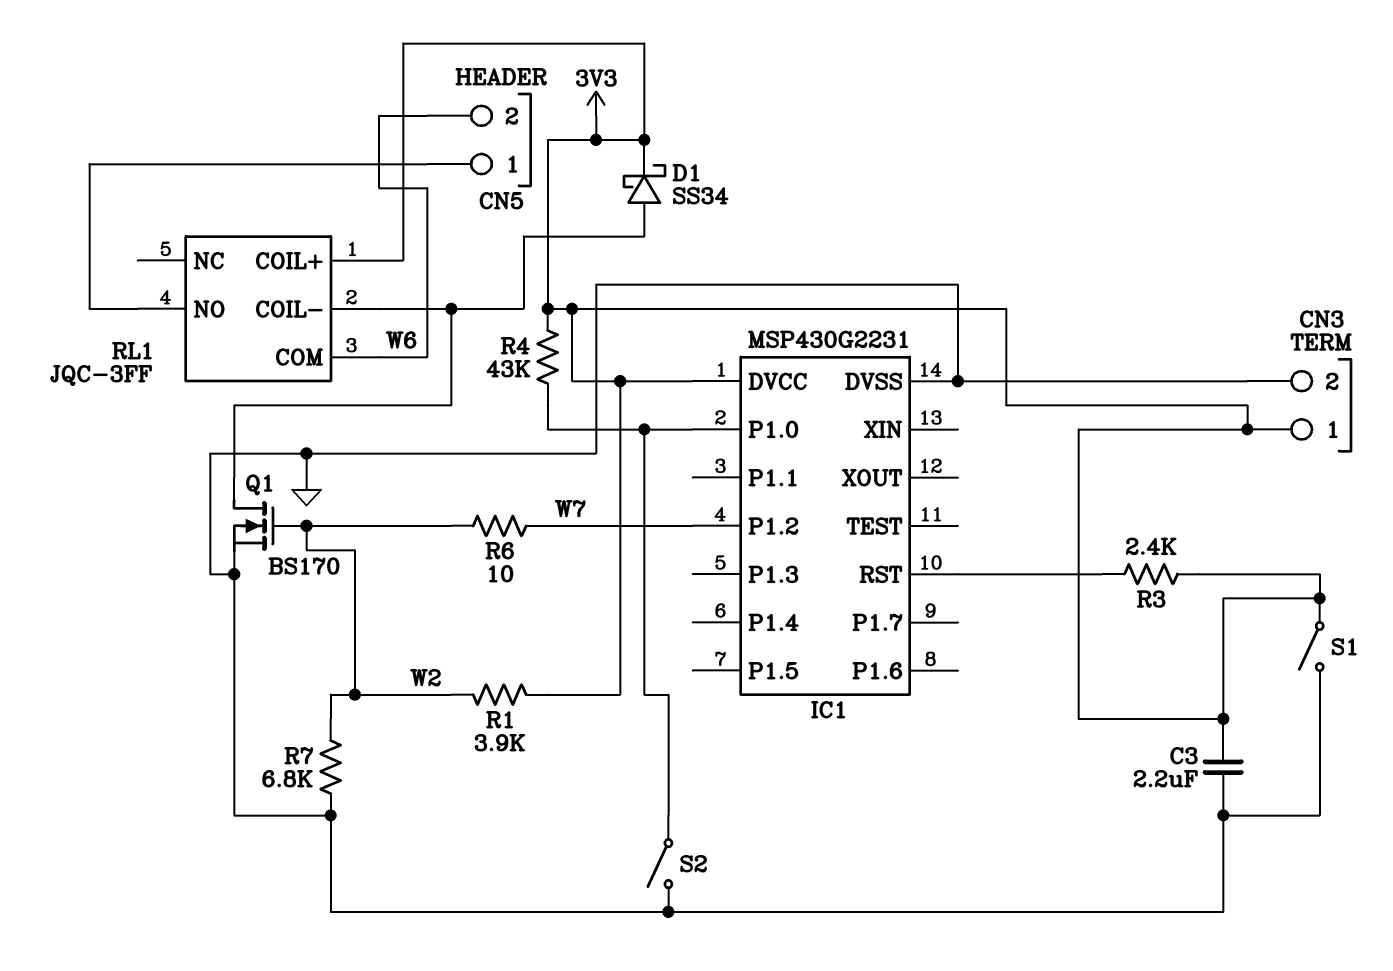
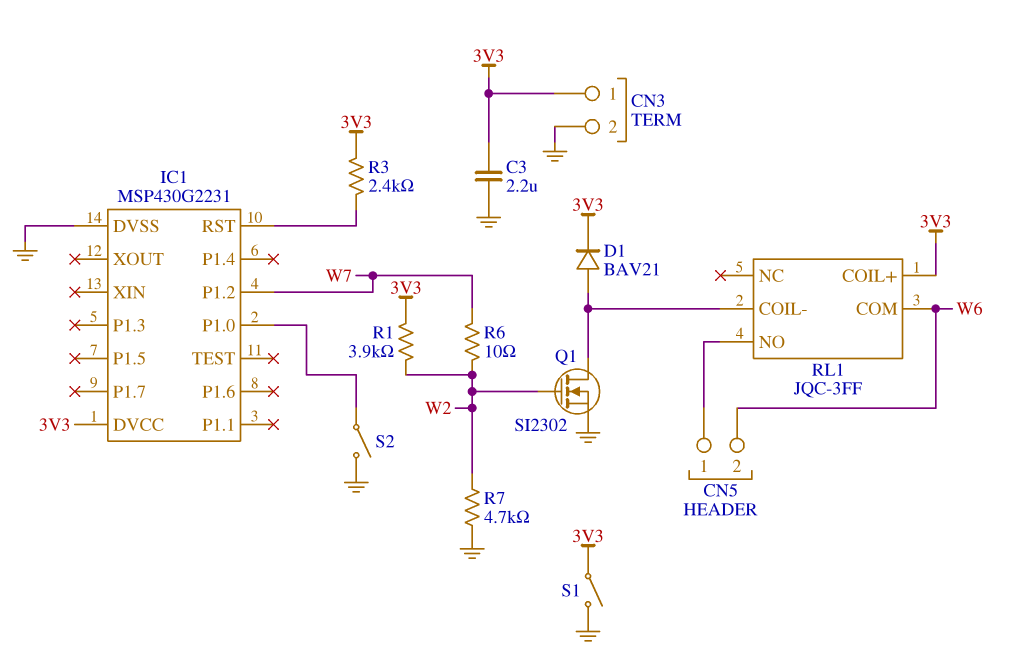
D1: schottky SS34 (A RL1/COIL-, K 3V3) -> diode BAV21 (A RL1/COIL-, K 3V3)
Q1: NMOS BS170 (G W2, D RL1/COIL-, S GND) -> NMOS SI2302 (G W2, D RL1/COIL-, S GND)
R4: 43k (3V3, IC1/P1.0) -> none
R7: 6.8k (GND, W2) -> 4.7k (GND, W2)

